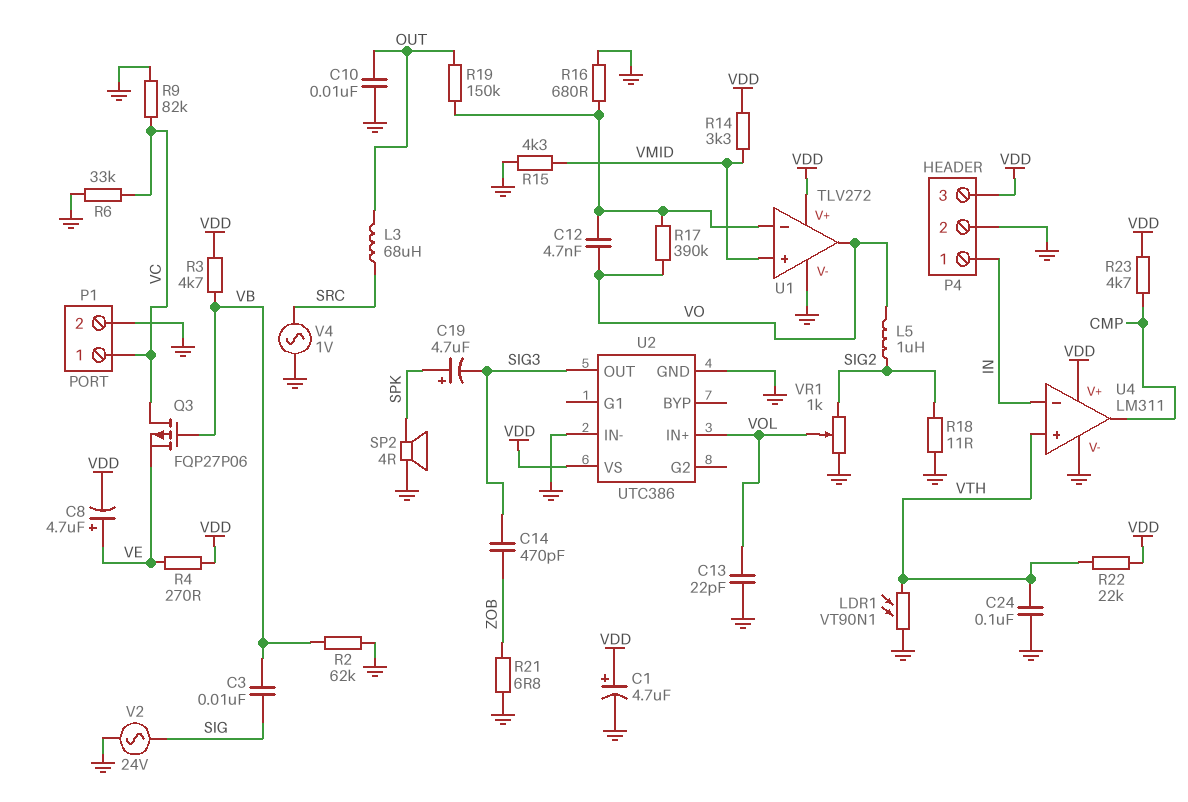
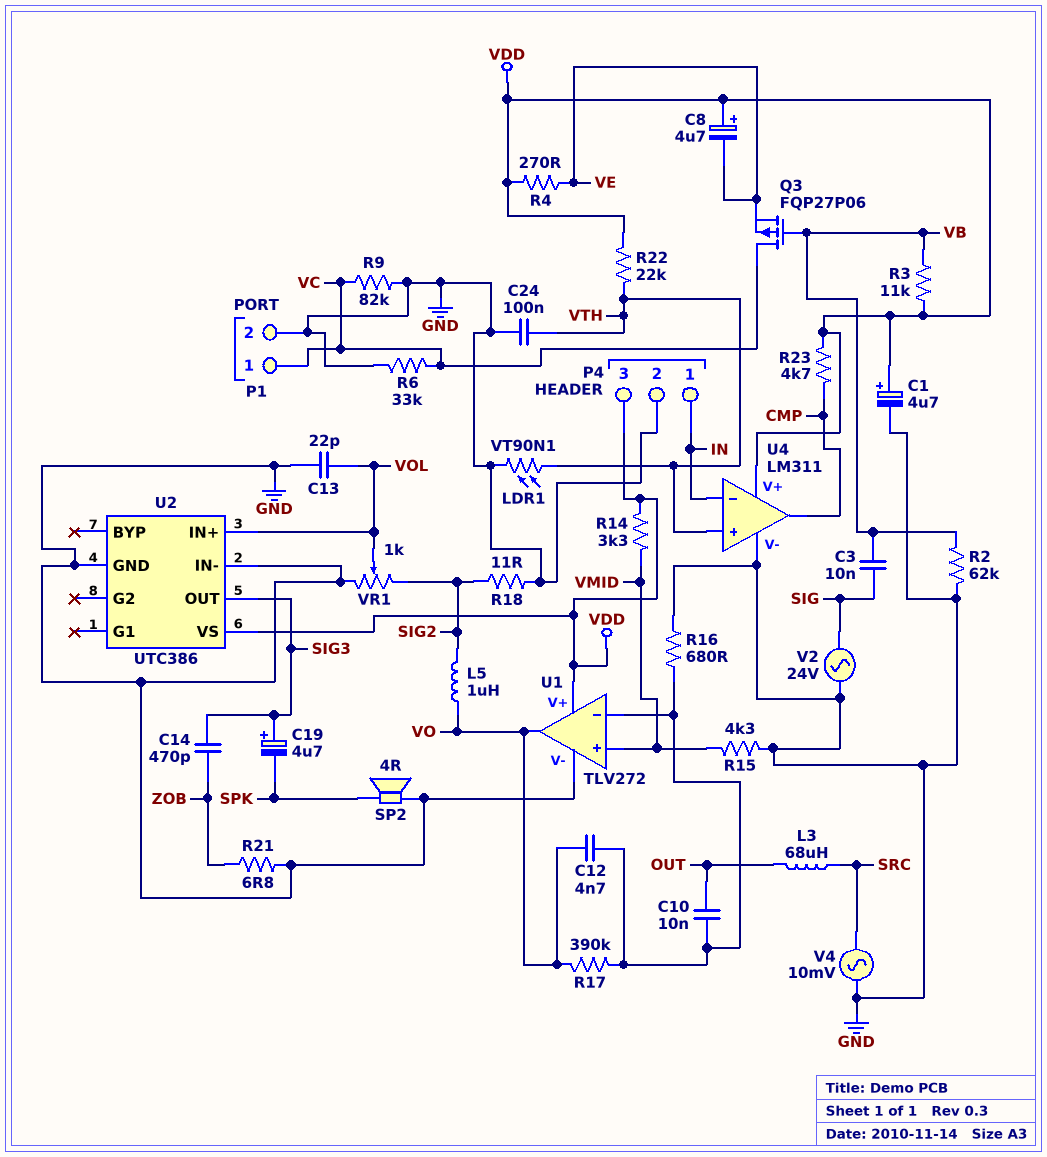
C8: 4.7uF (plus VE, minus VDD) -> 4.7uF (plus VDD, minus VE)
C10: 10nF (GND, OUT) -> 10nF (OUT, U1/in-)
C19: 4.7uF (plus SPK, minus SIG3) -> 4.7uF (plus SIG3, minus SPK)
R3: 4.7k (VB, VDD) -> 11k (VB, VDD)
R19: 150k (OUT, U1/in-) -> none
V4: AC 1V (GND, SRC) -> AC 10mV (GND, SRC)

